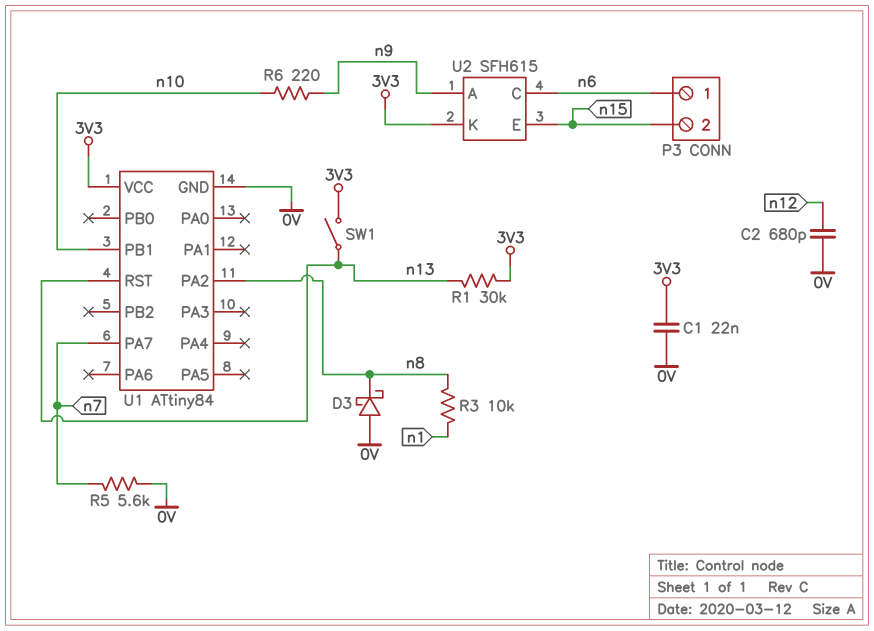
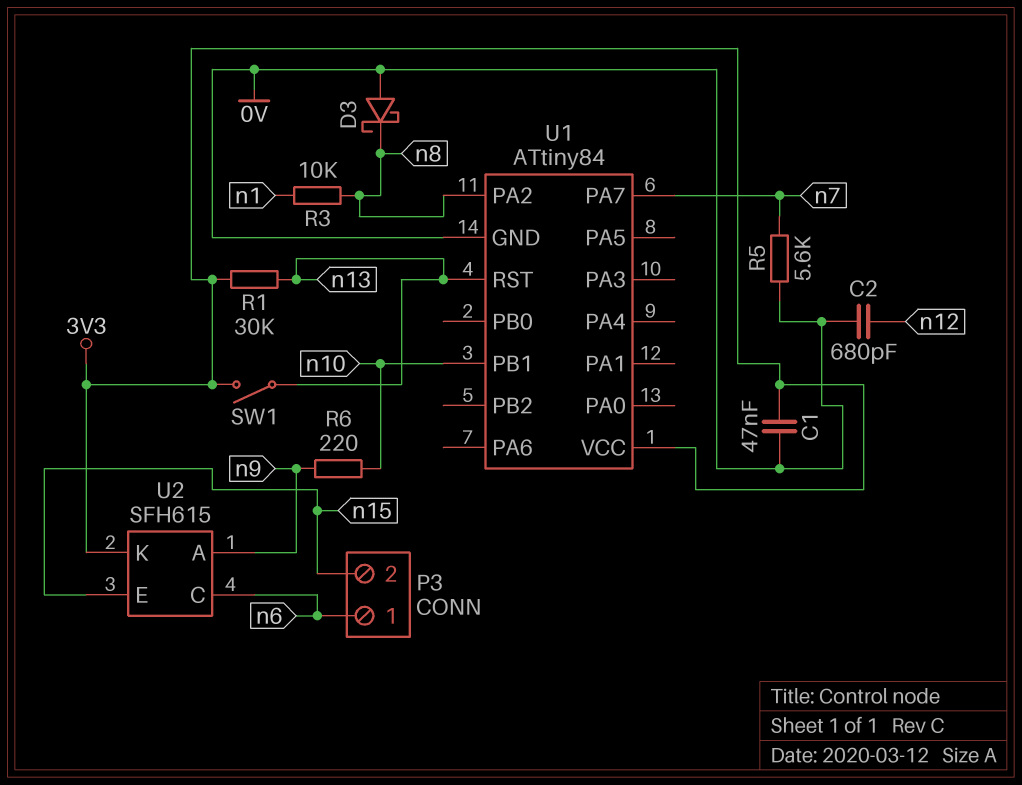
C1: 22nF (0V, 3V3) -> 47nF (0V, 3V3)

